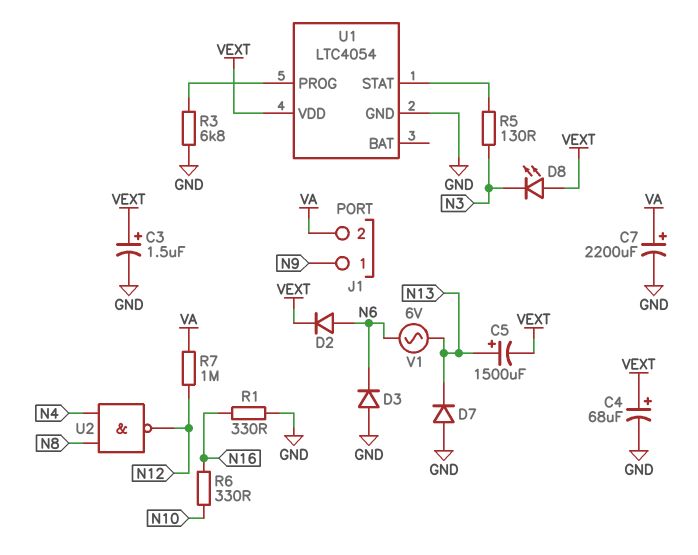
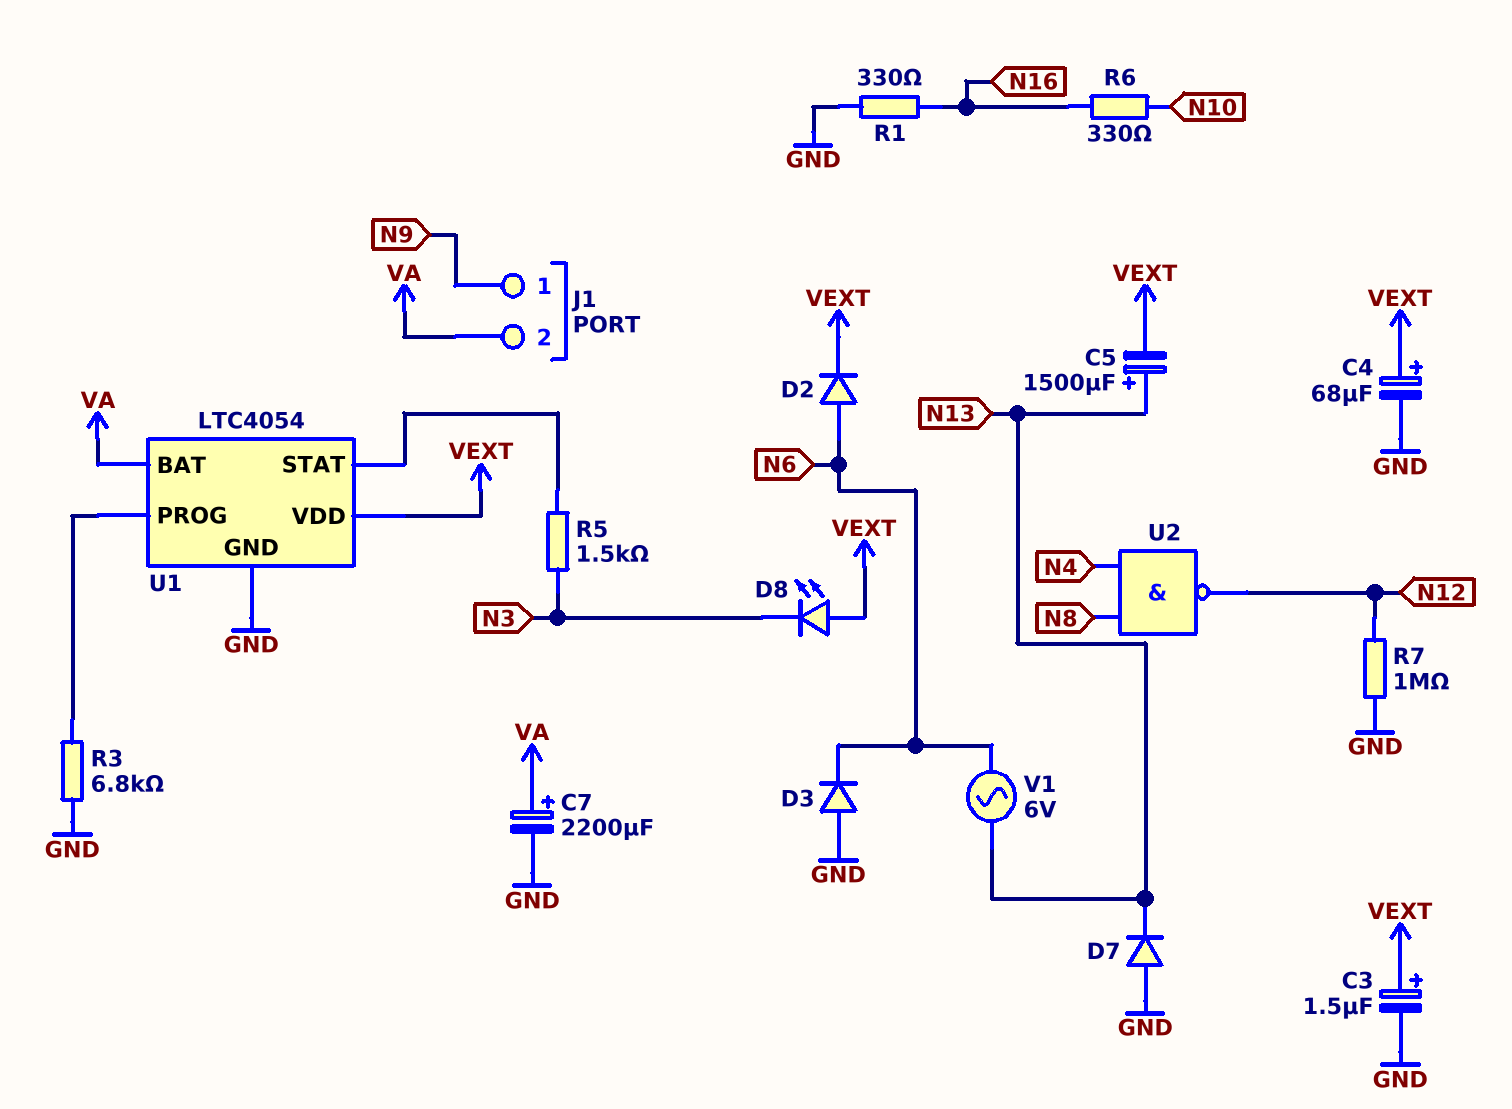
R5: 130 (N3, U1/STAT) -> 1.5k (N3, U1/STAT)
R7: 1M (N12, VA) -> 1M (GND, N12)
U1 pin BAT: none -> VA

